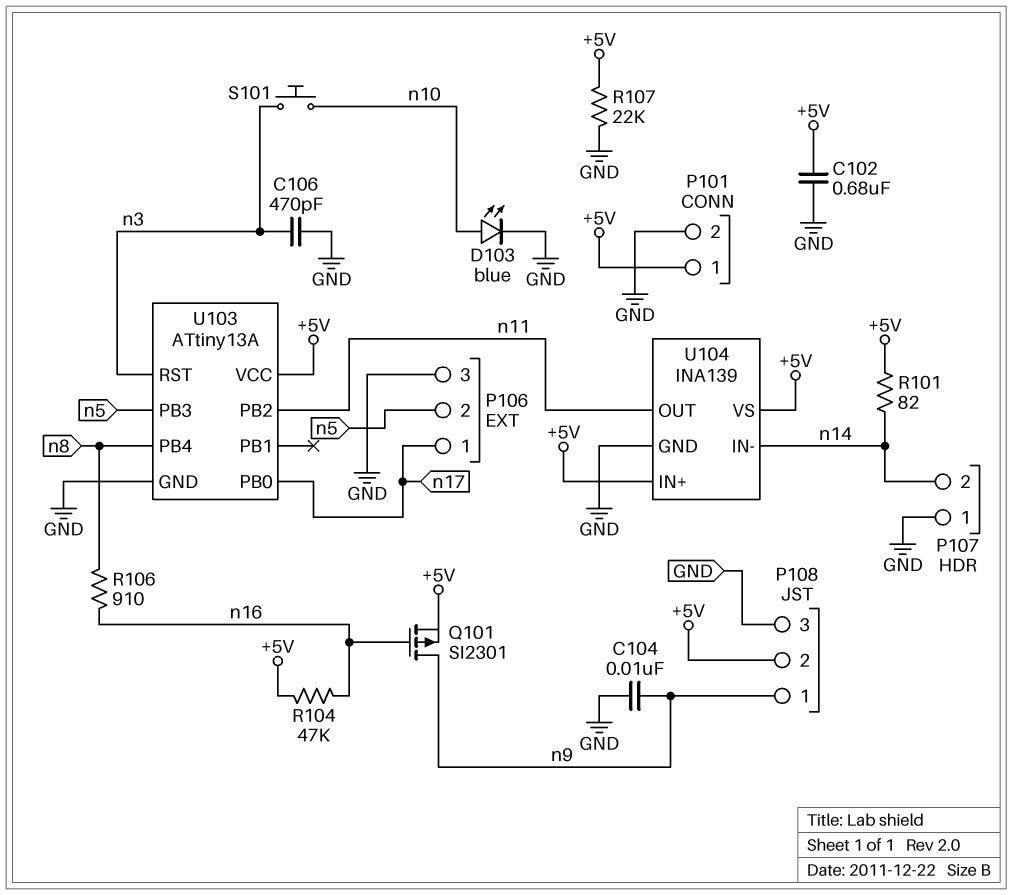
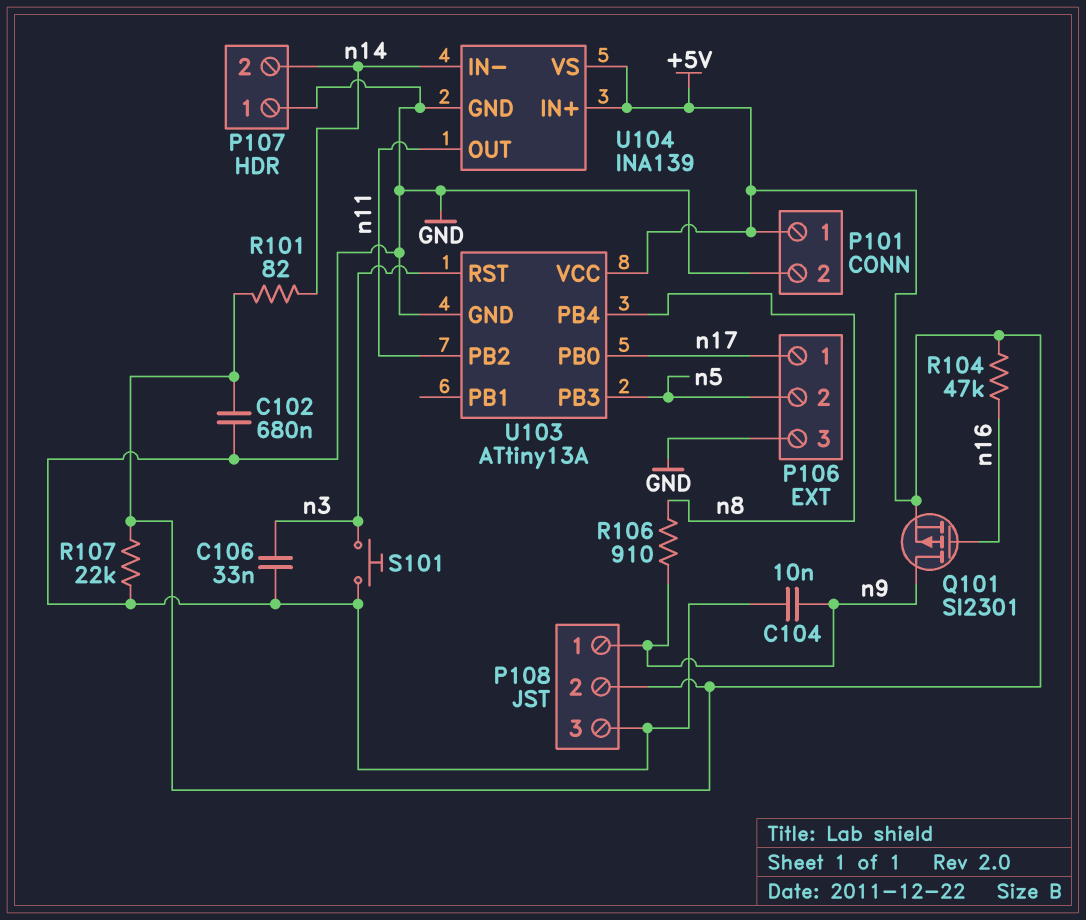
C106: 470pF (GND, n3) -> 33nF (GND, n3)
D103: LED blue (A n10, K GND) -> none
R106: 910 (n8, n16) -> 910 (n8, n9)
S101: button (n3, n10) -> button (GND, n3)

